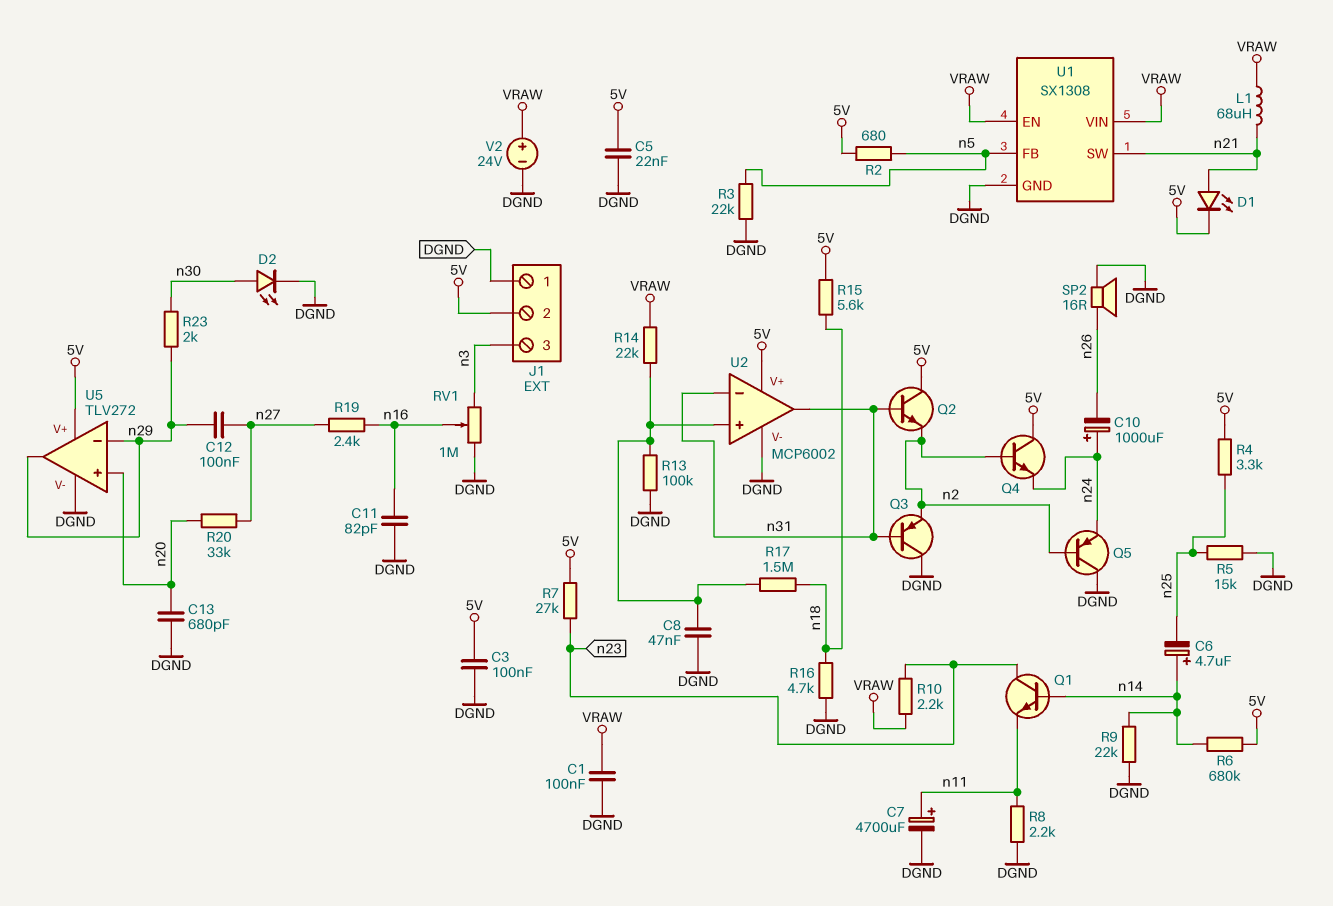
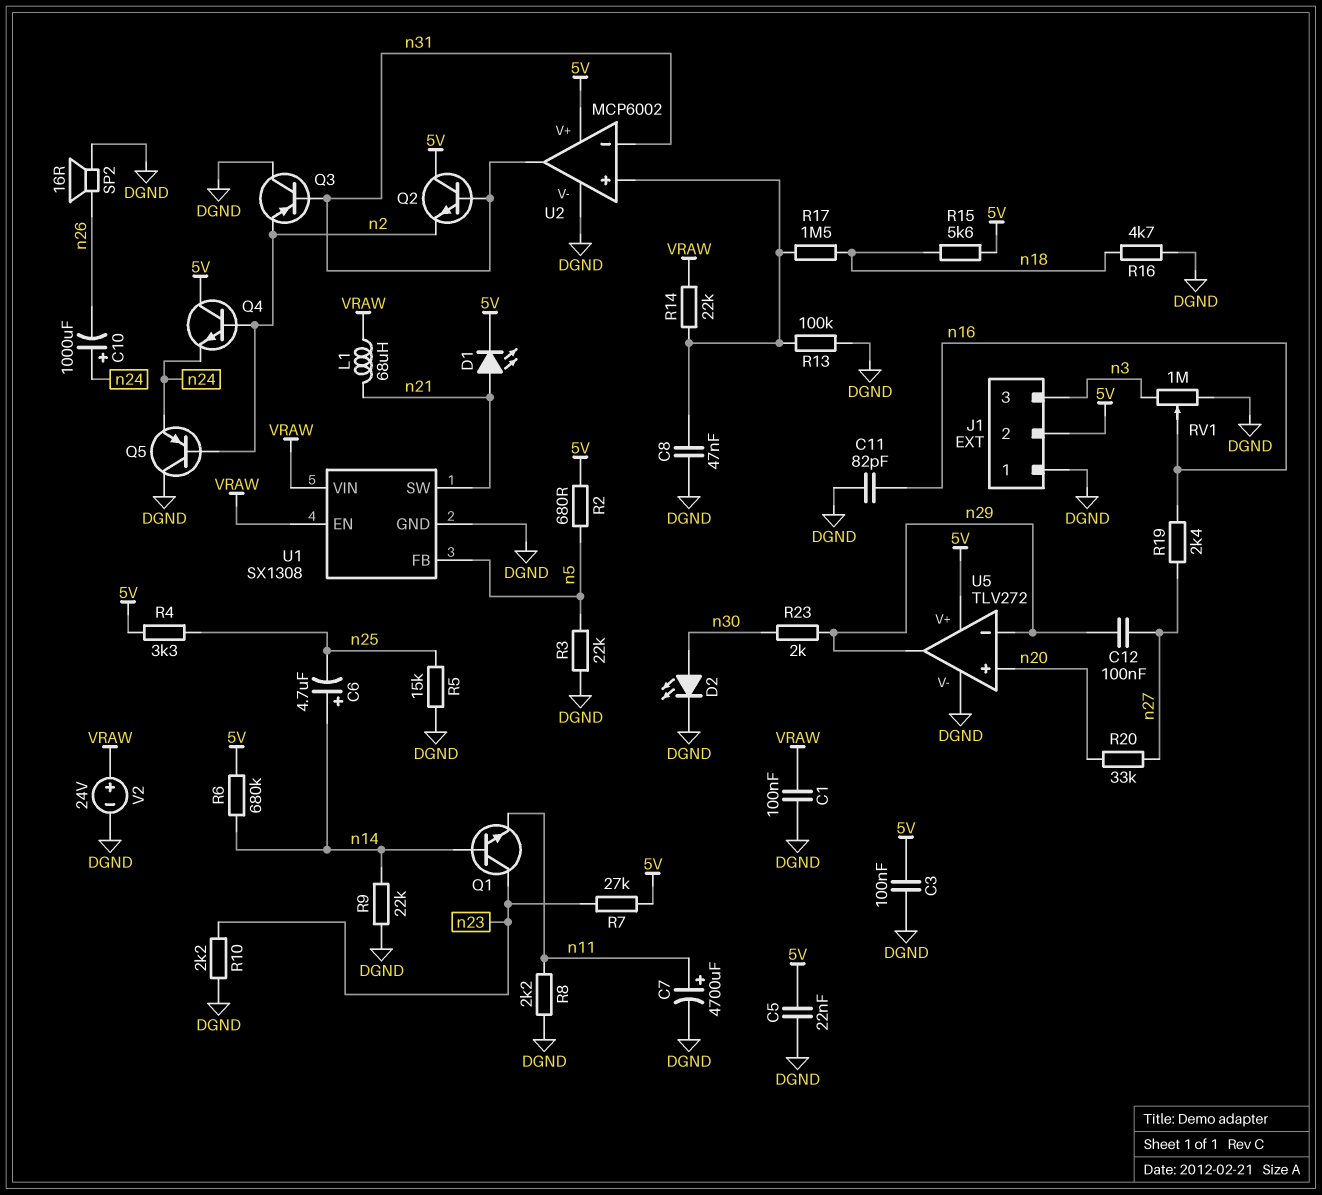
C13: 680pF (DGND, n20) -> none
R10: 2.2k (VRAW, n23) -> 2.2k (DGND, n23)

